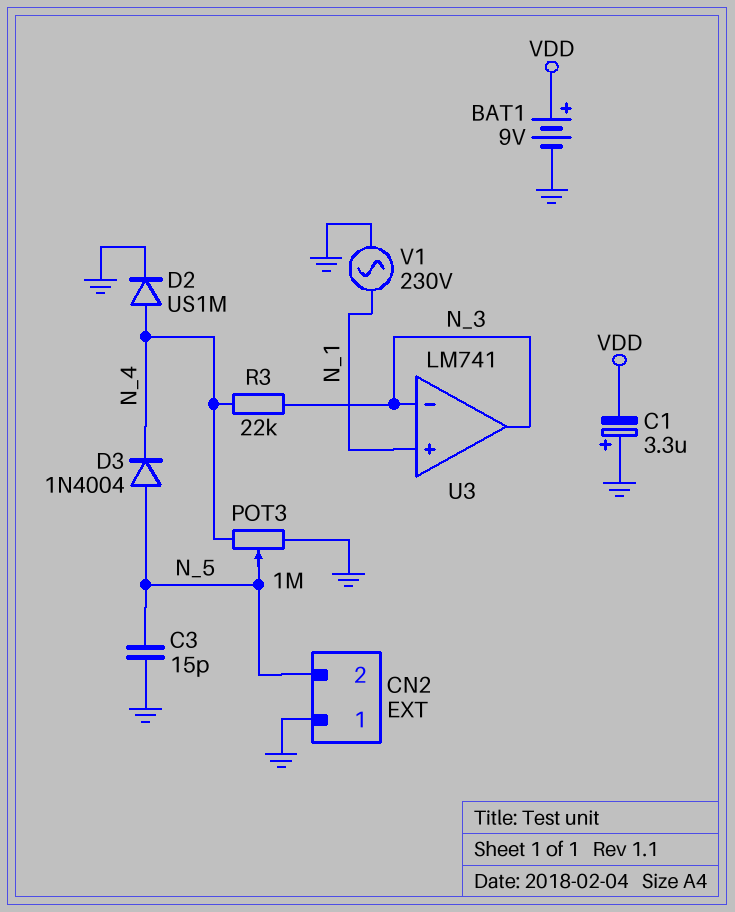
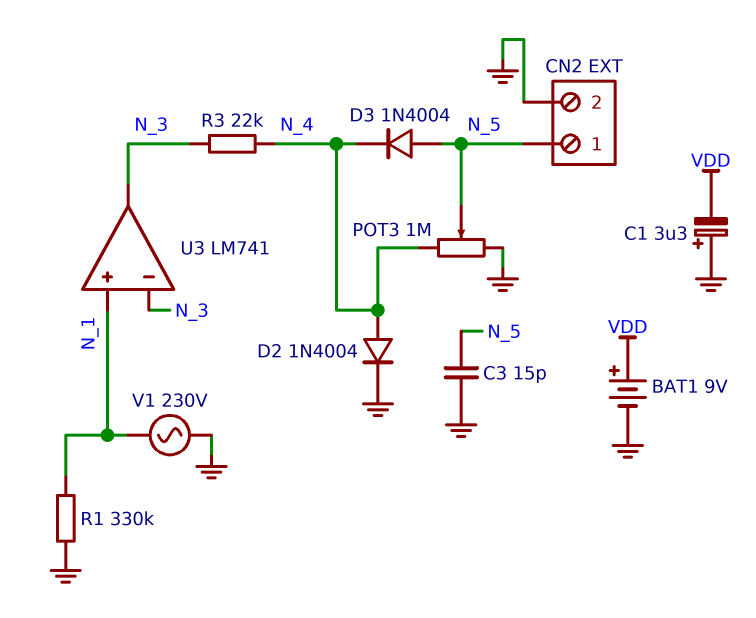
CN2 pin 1: GND -> N_5
CN2 pin 2: N_5 -> GND
D2: diode US1M (A N_4, K GND) -> diode 1N4004 (A N_4, K GND)
R1: none -> 330k (GND, N_1)

